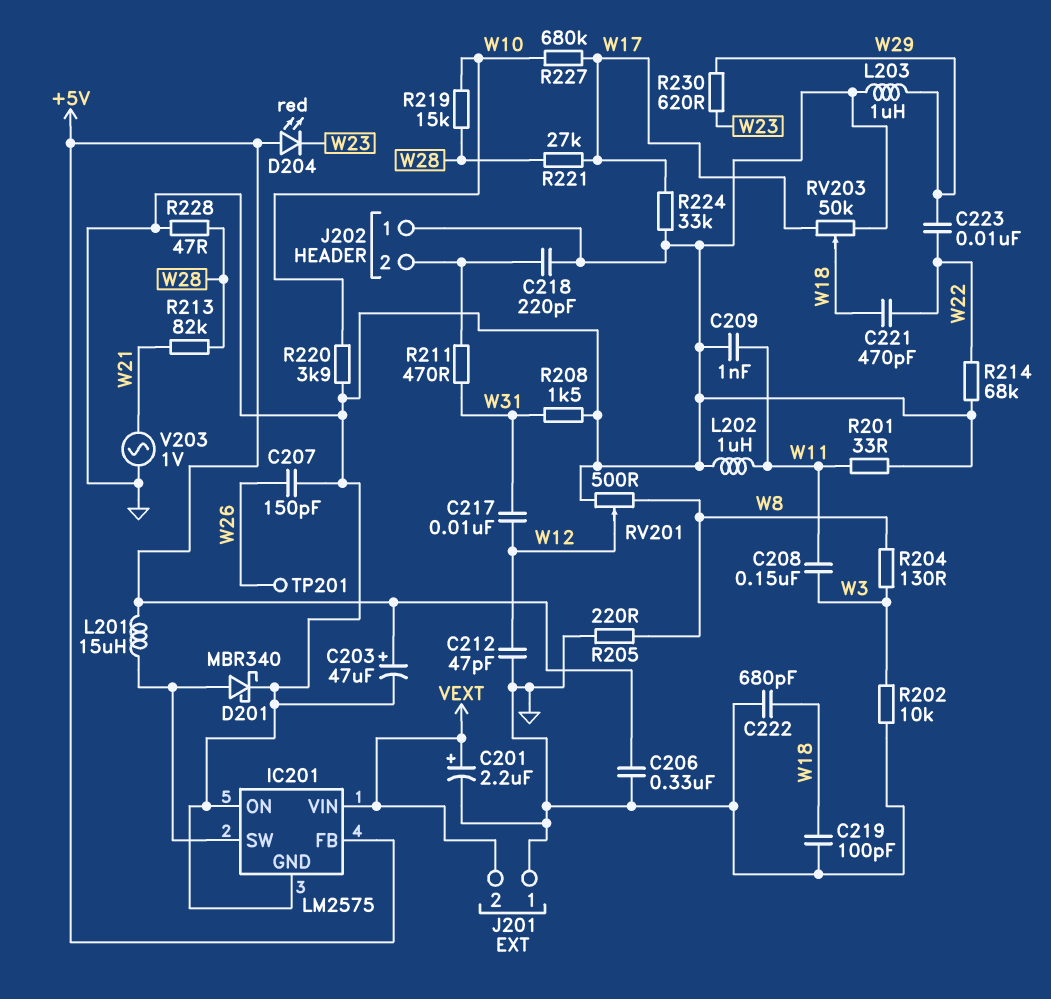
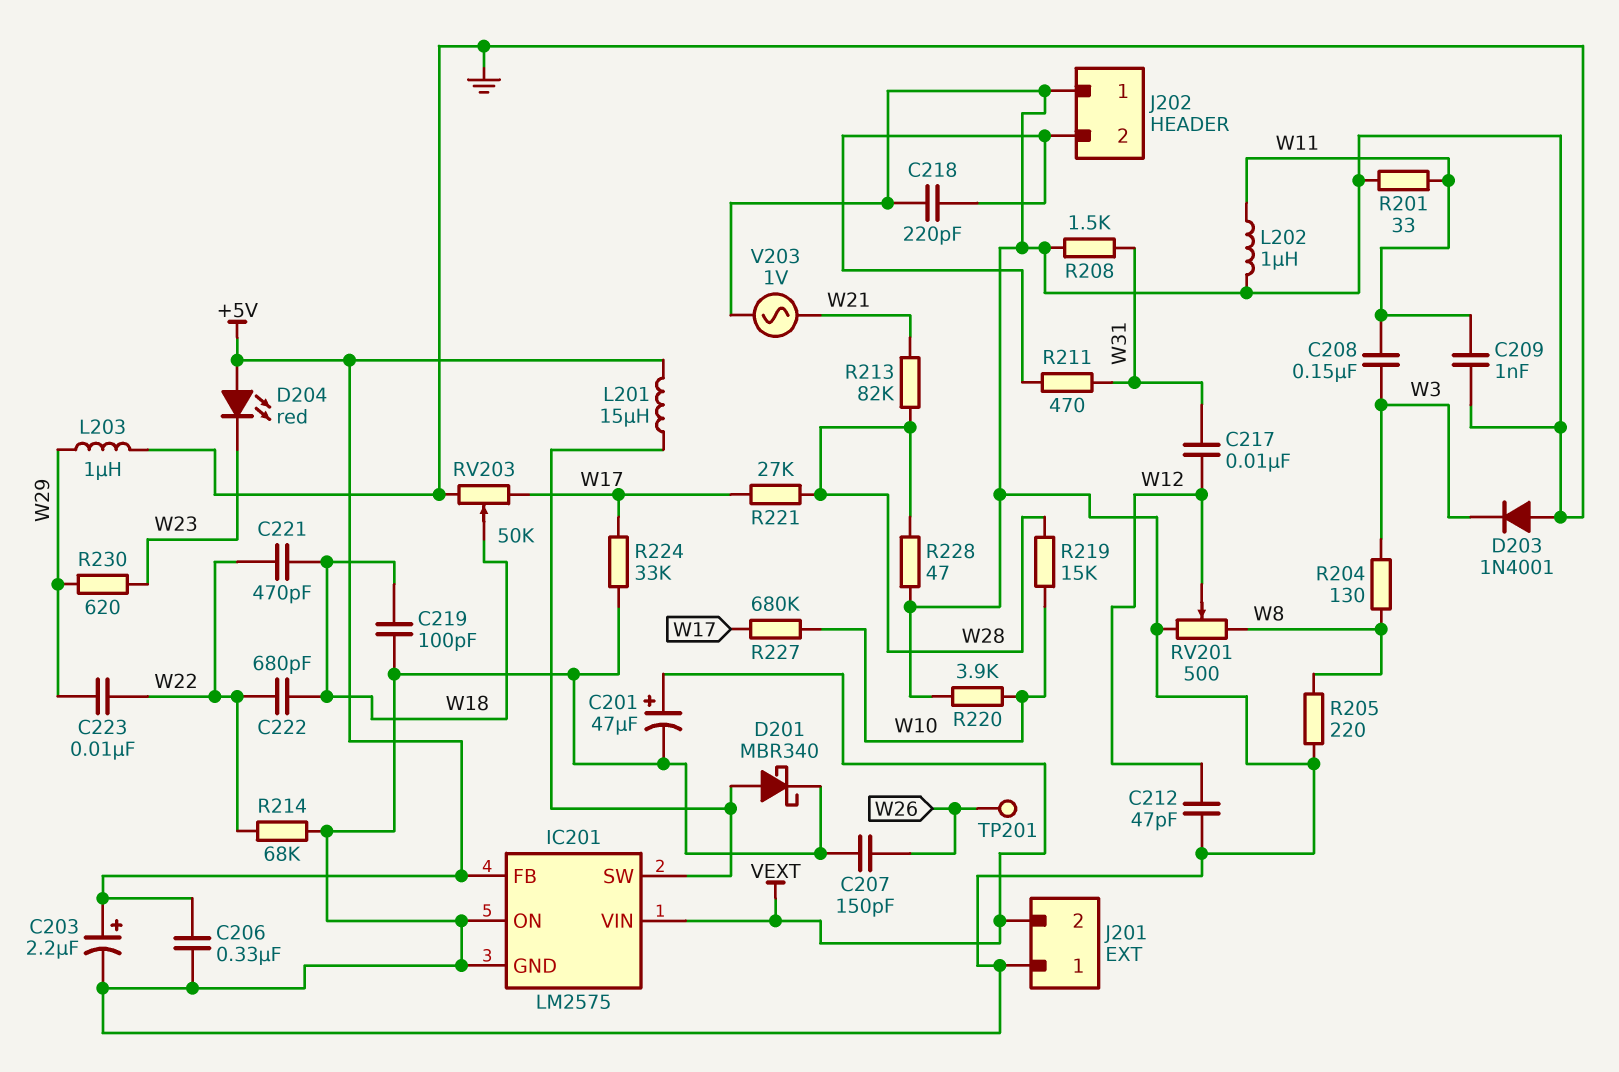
C201: 2.2uF (plus VEXT, minus GND) -> 47uF (plus VEXT, minus GND)
C203: 47uF (plus +5V, minus GND) -> 2.2uF (plus +5V, minus GND)
C222: 680pF (GND, W18) -> 680pF (W18, W22)
D203: none -> diode 1N4001 (A GND, K W3)
R202: 10k (GND, W3) -> none

